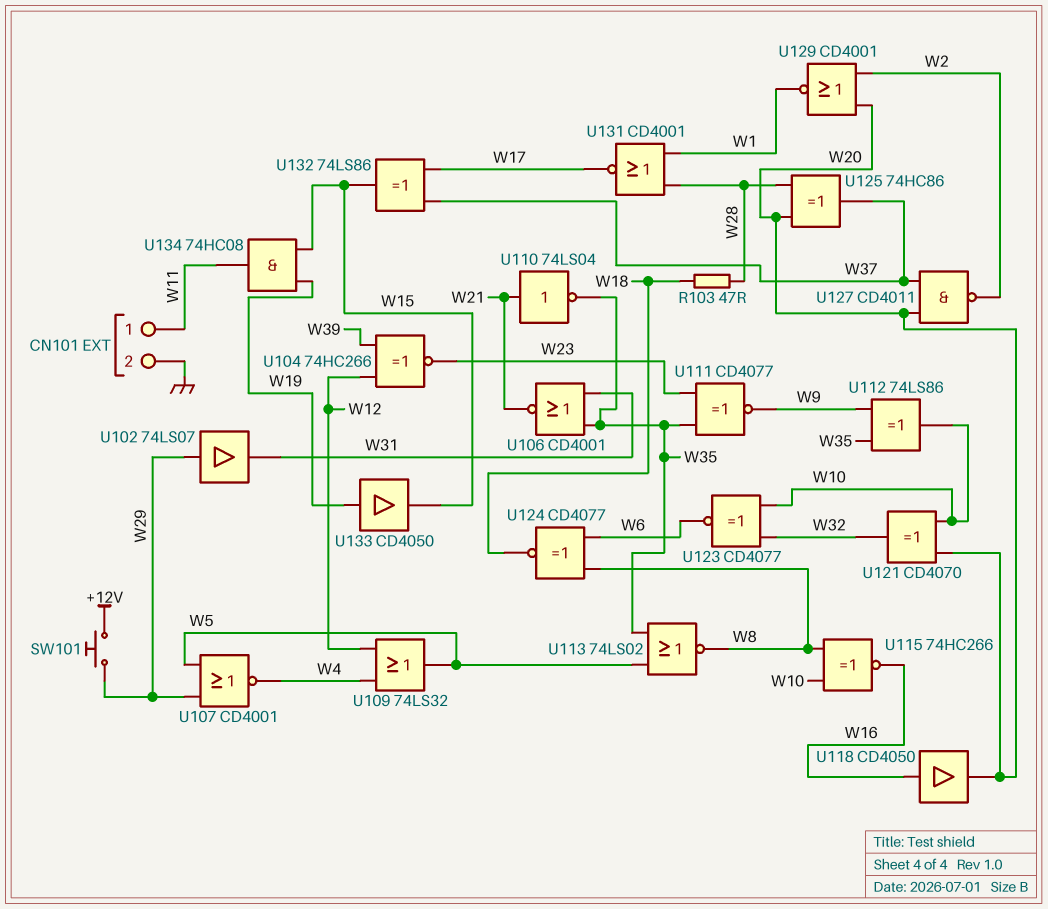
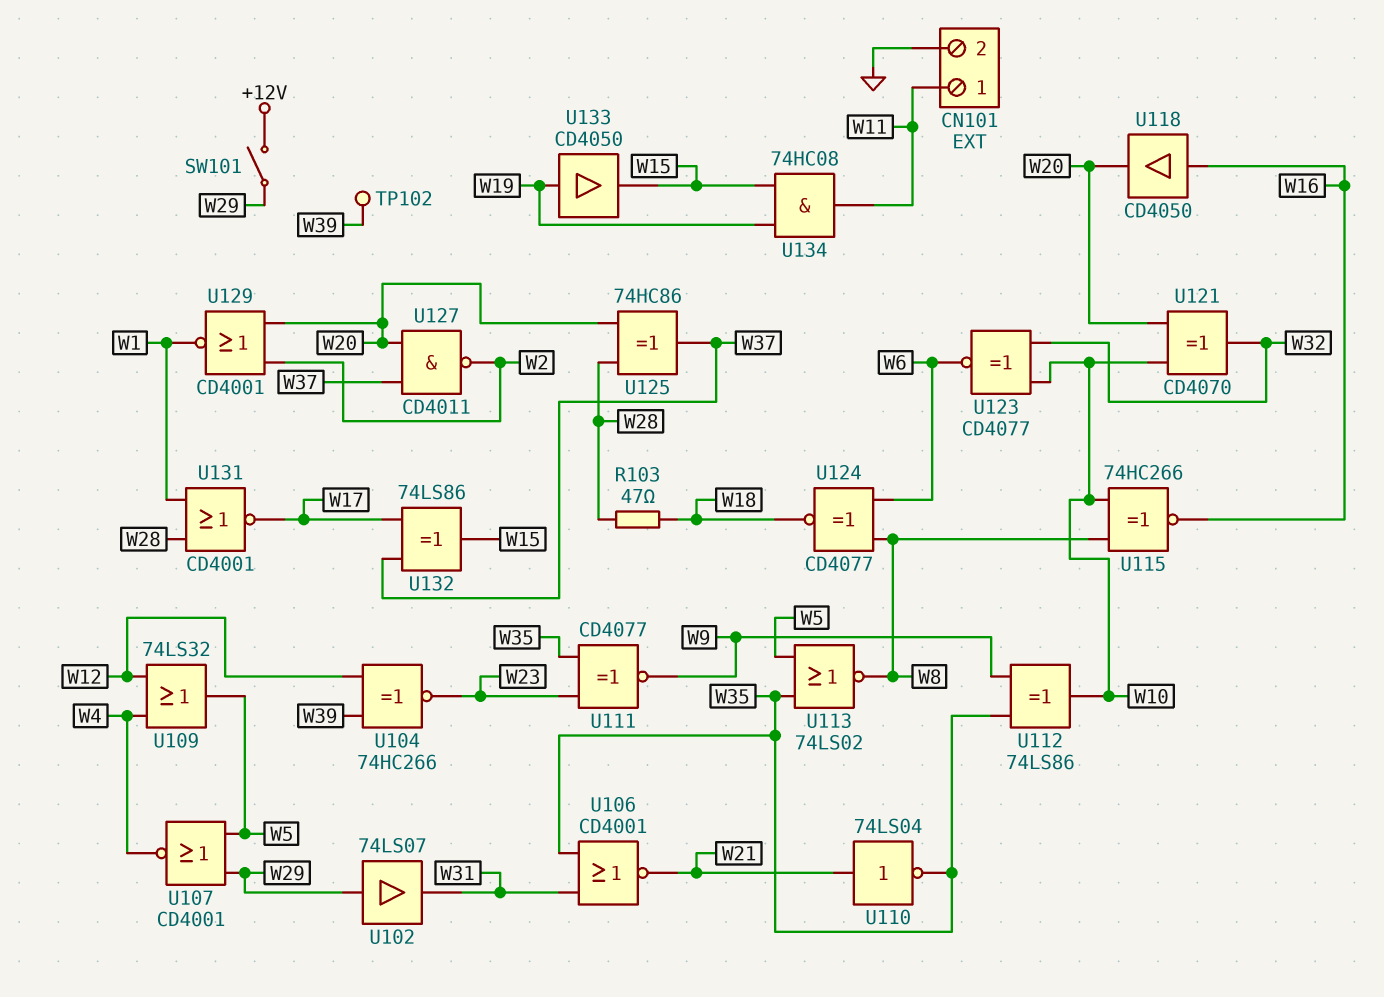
SW101: button (+12V, W29) -> switch (+12V, W29)
TP102: none -> test point (W39)

